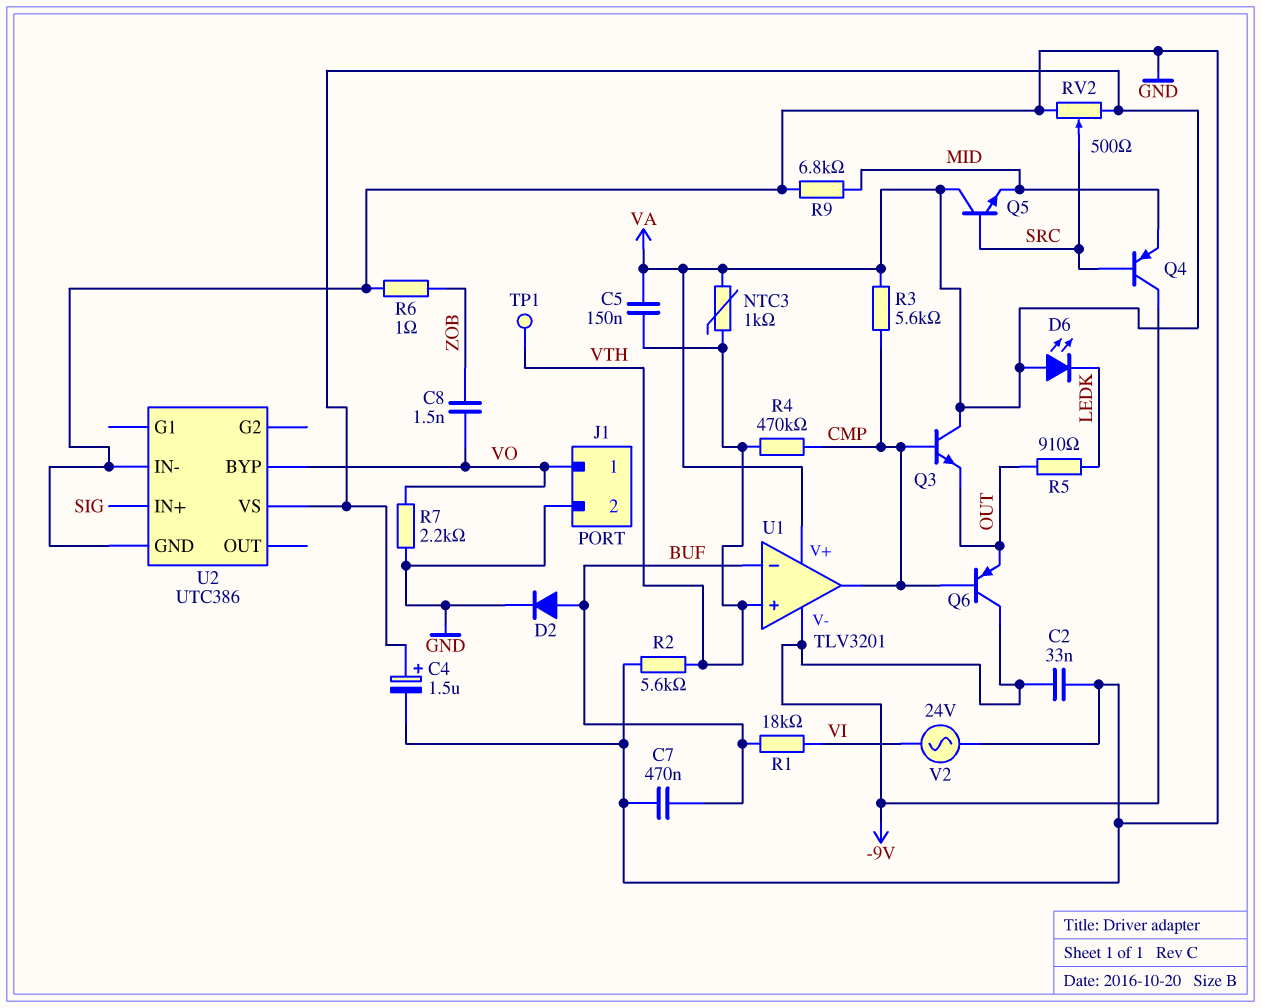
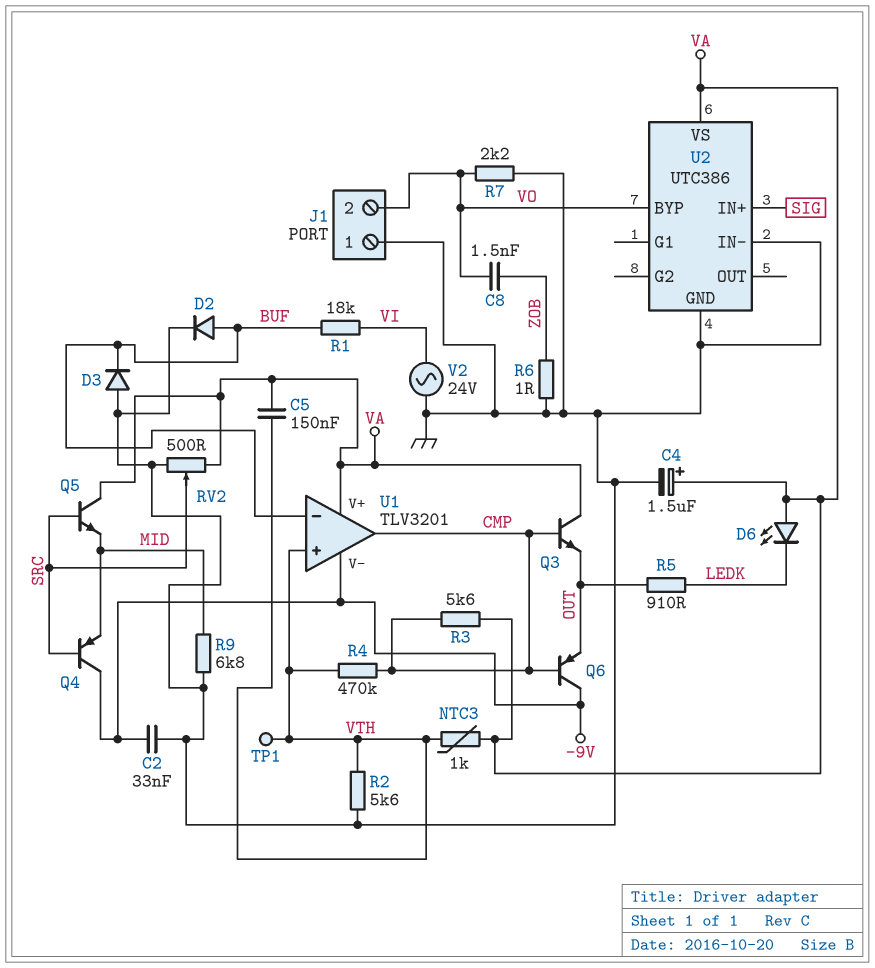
C7: 470nF (BUF, GND) -> none
D3: none -> diode (A GND, K BUF)
J1 pin 1: VO -> GND
J1 pin 2: GND -> VO

